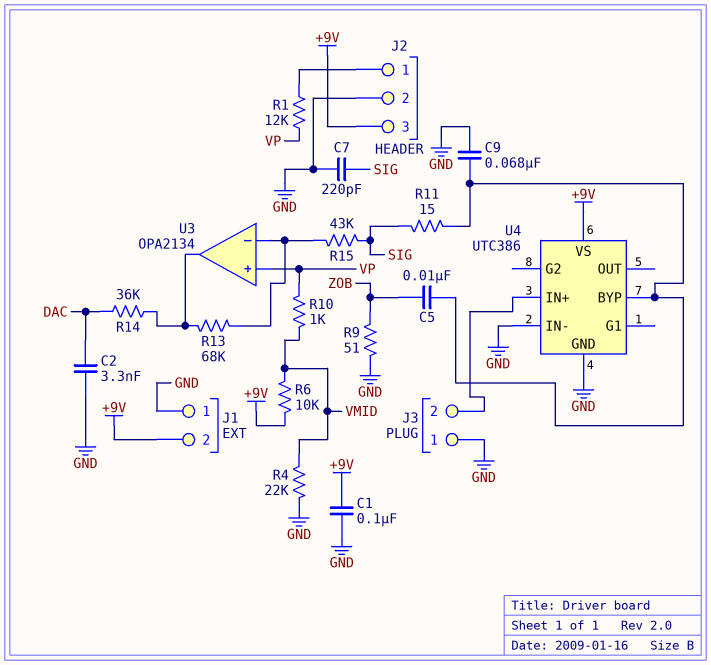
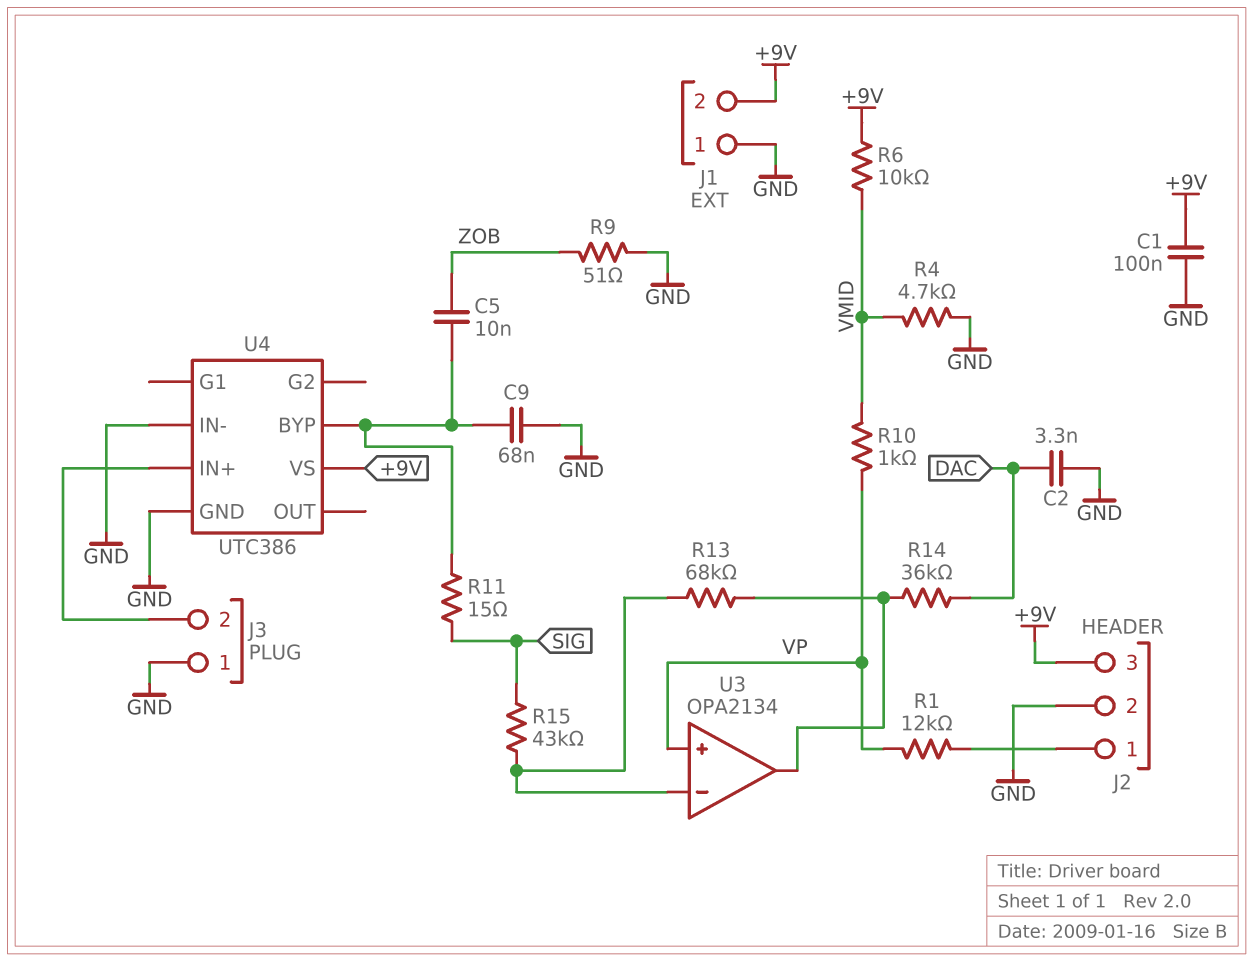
C7: 220pF (GND, SIG) -> none
R4: 22k (GND, VMID) -> 4.7k (GND, VMID)

